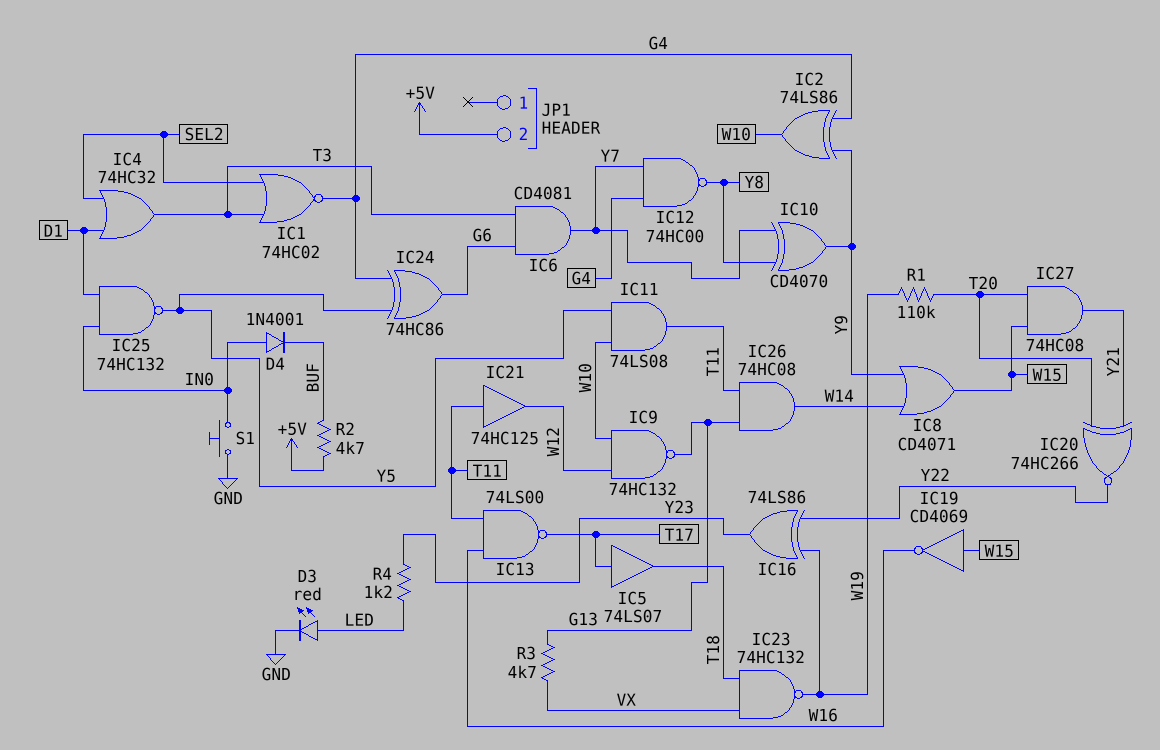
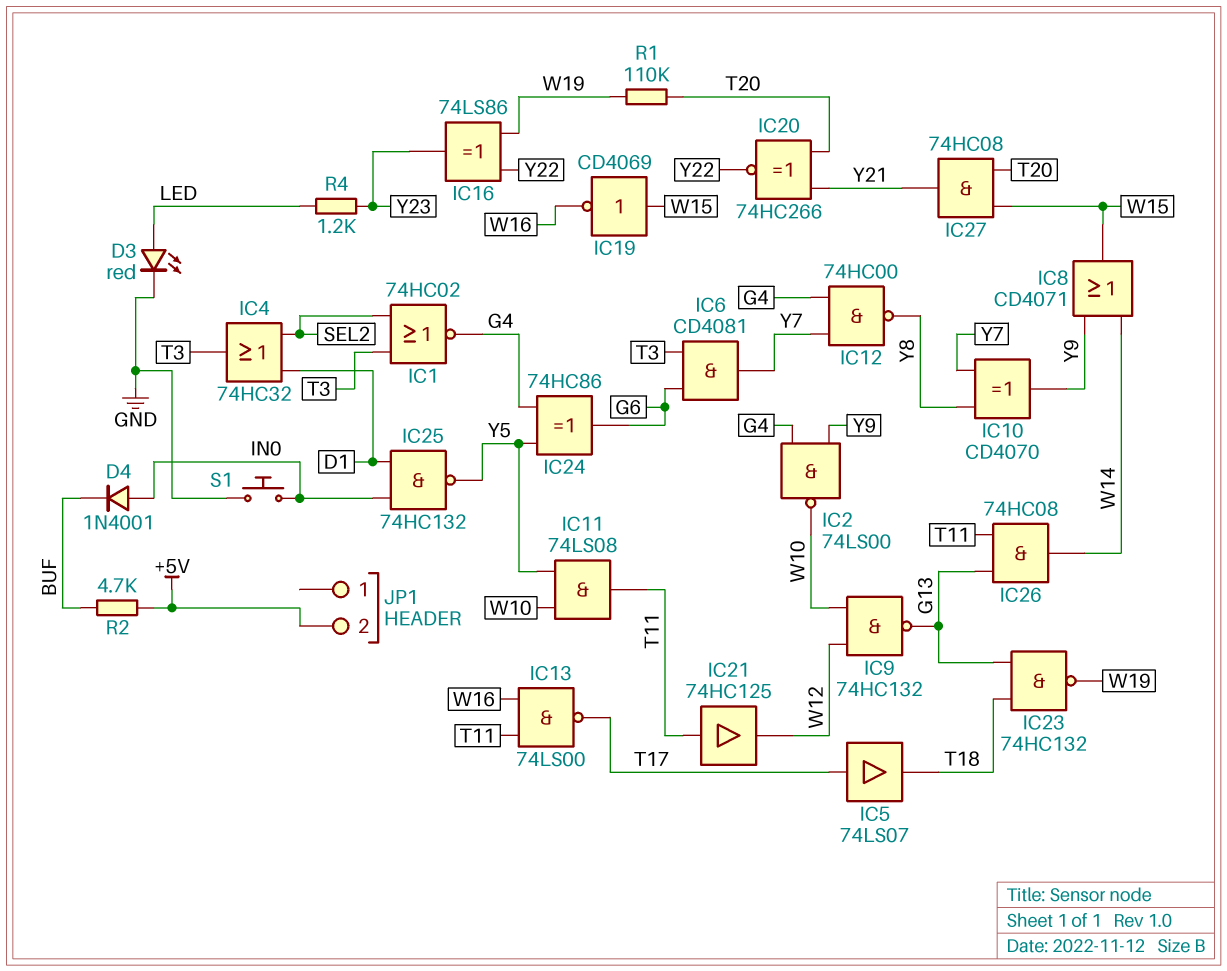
IC2: XOR 74LS86 (in G4, in Y9, out W10) -> NAND 74LS00 (in G4, in Y9, out W10)
IC23: NAND 74HC132 (in T18, in VX, out W19) -> NAND 74HC132 (in G13, in T18, out W19)
R3: 4.7k (G13, VX) -> none

